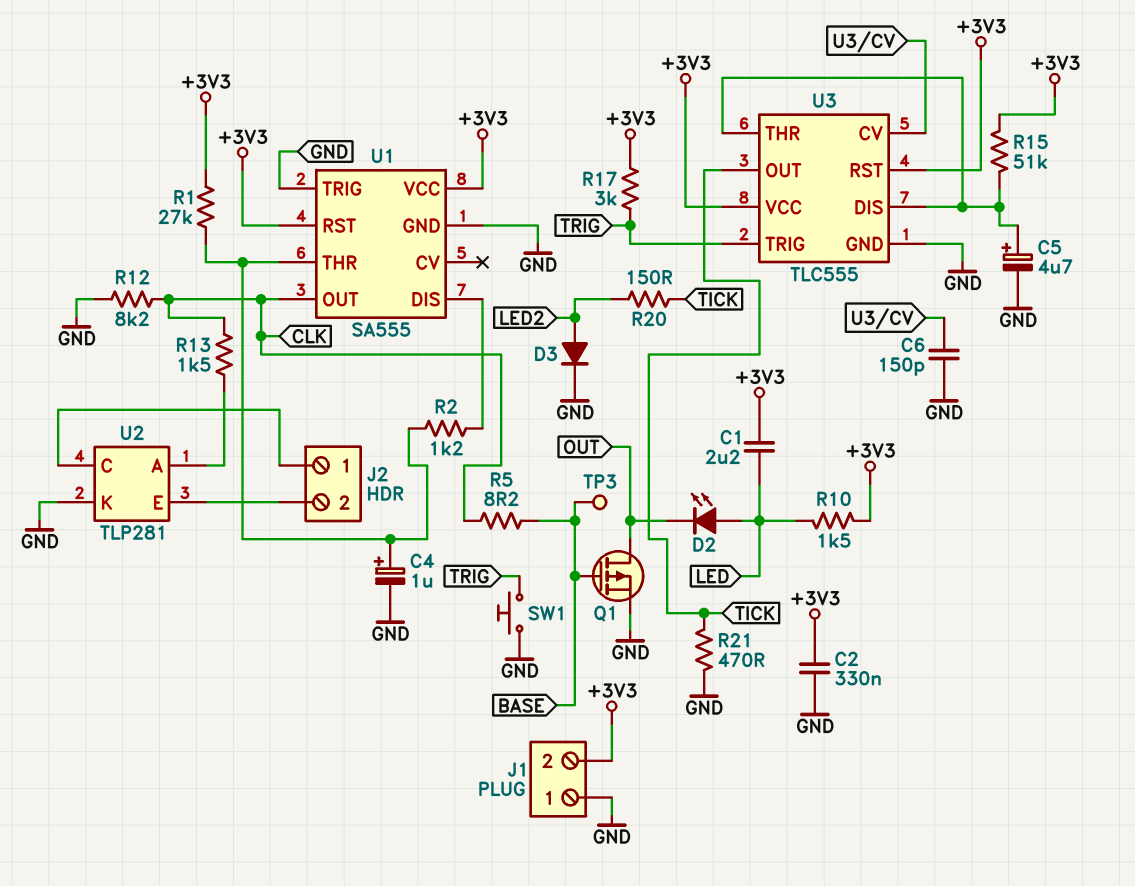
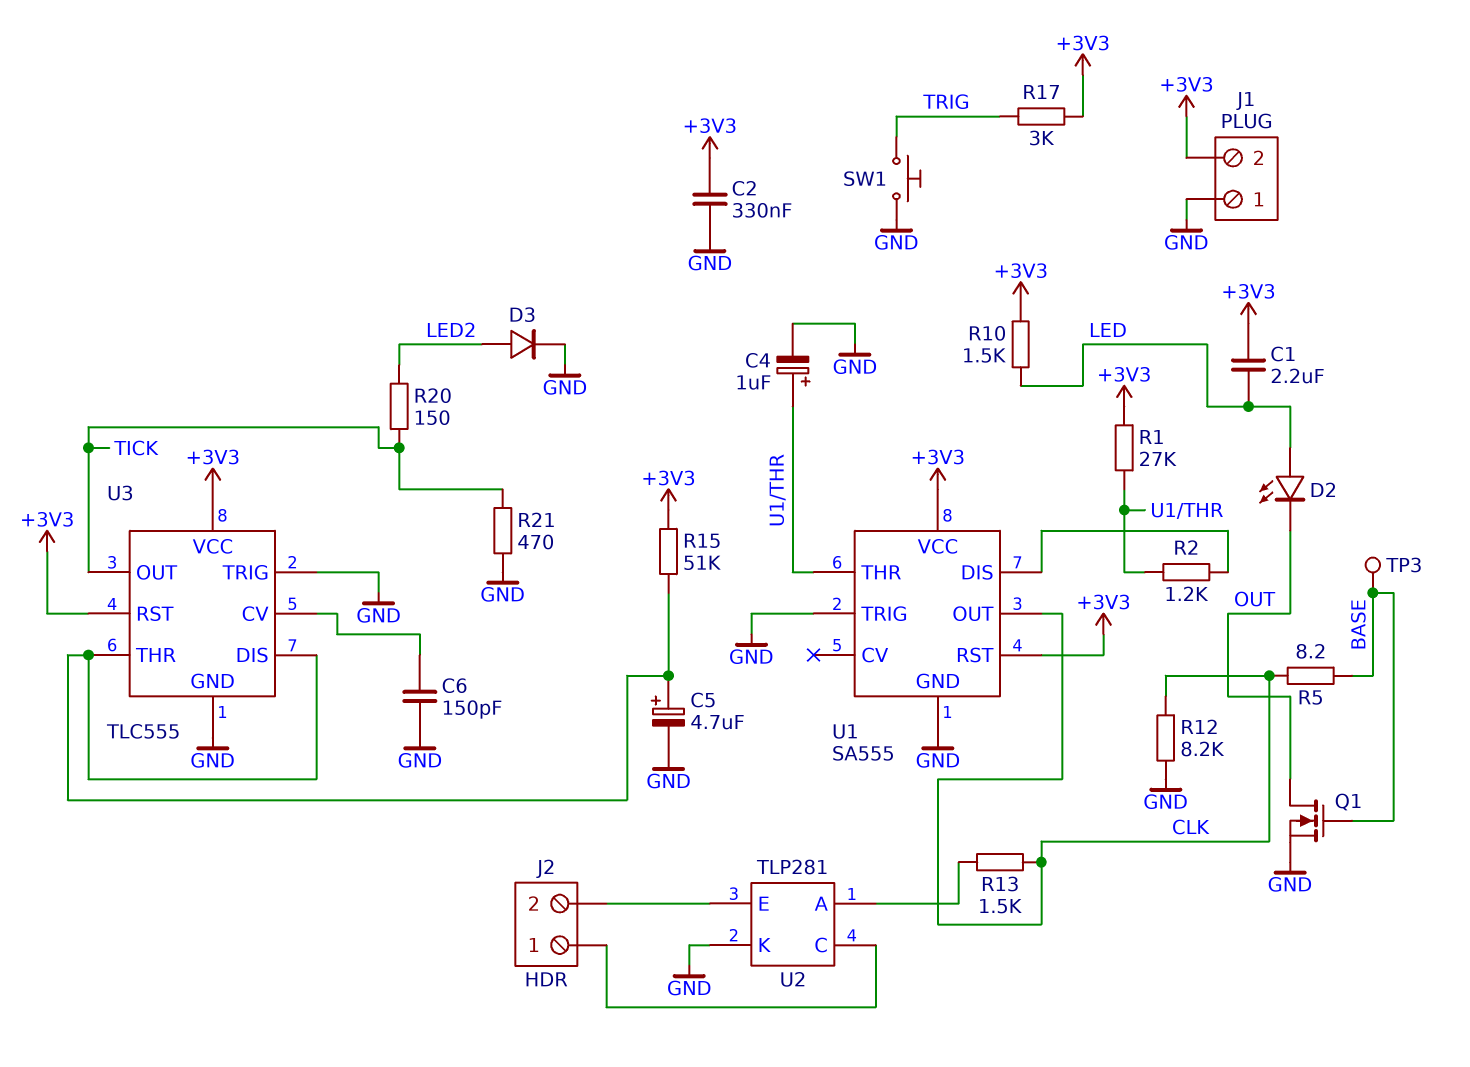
Q1: PMOS (G BASE, D OUT, S GND) -> NMOS (G BASE, D OUT, S GND)
U3 pin TRIG: TRIG -> GND

